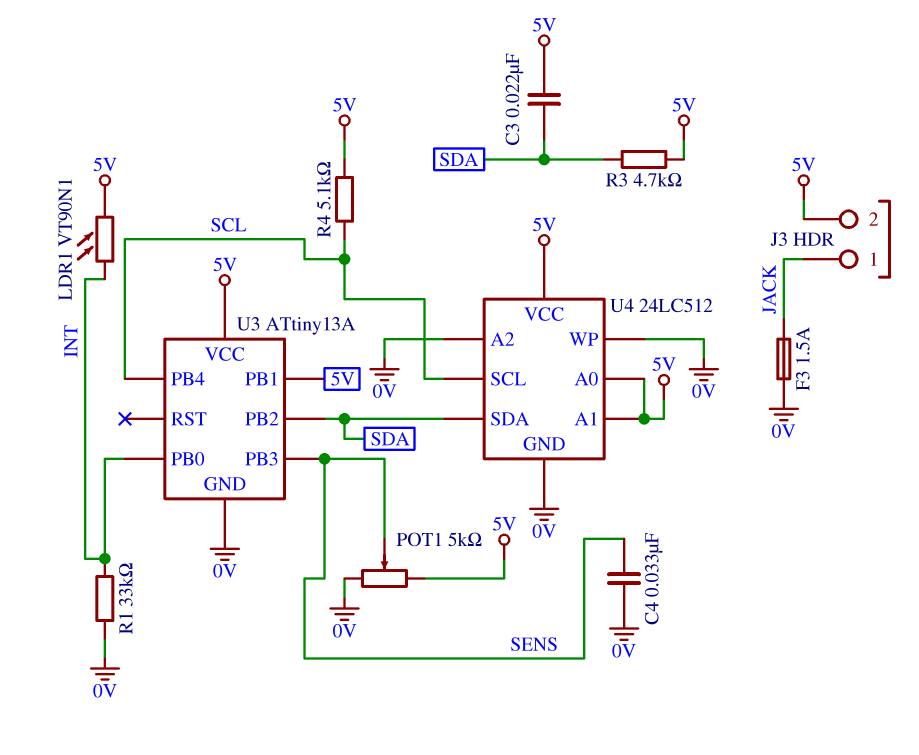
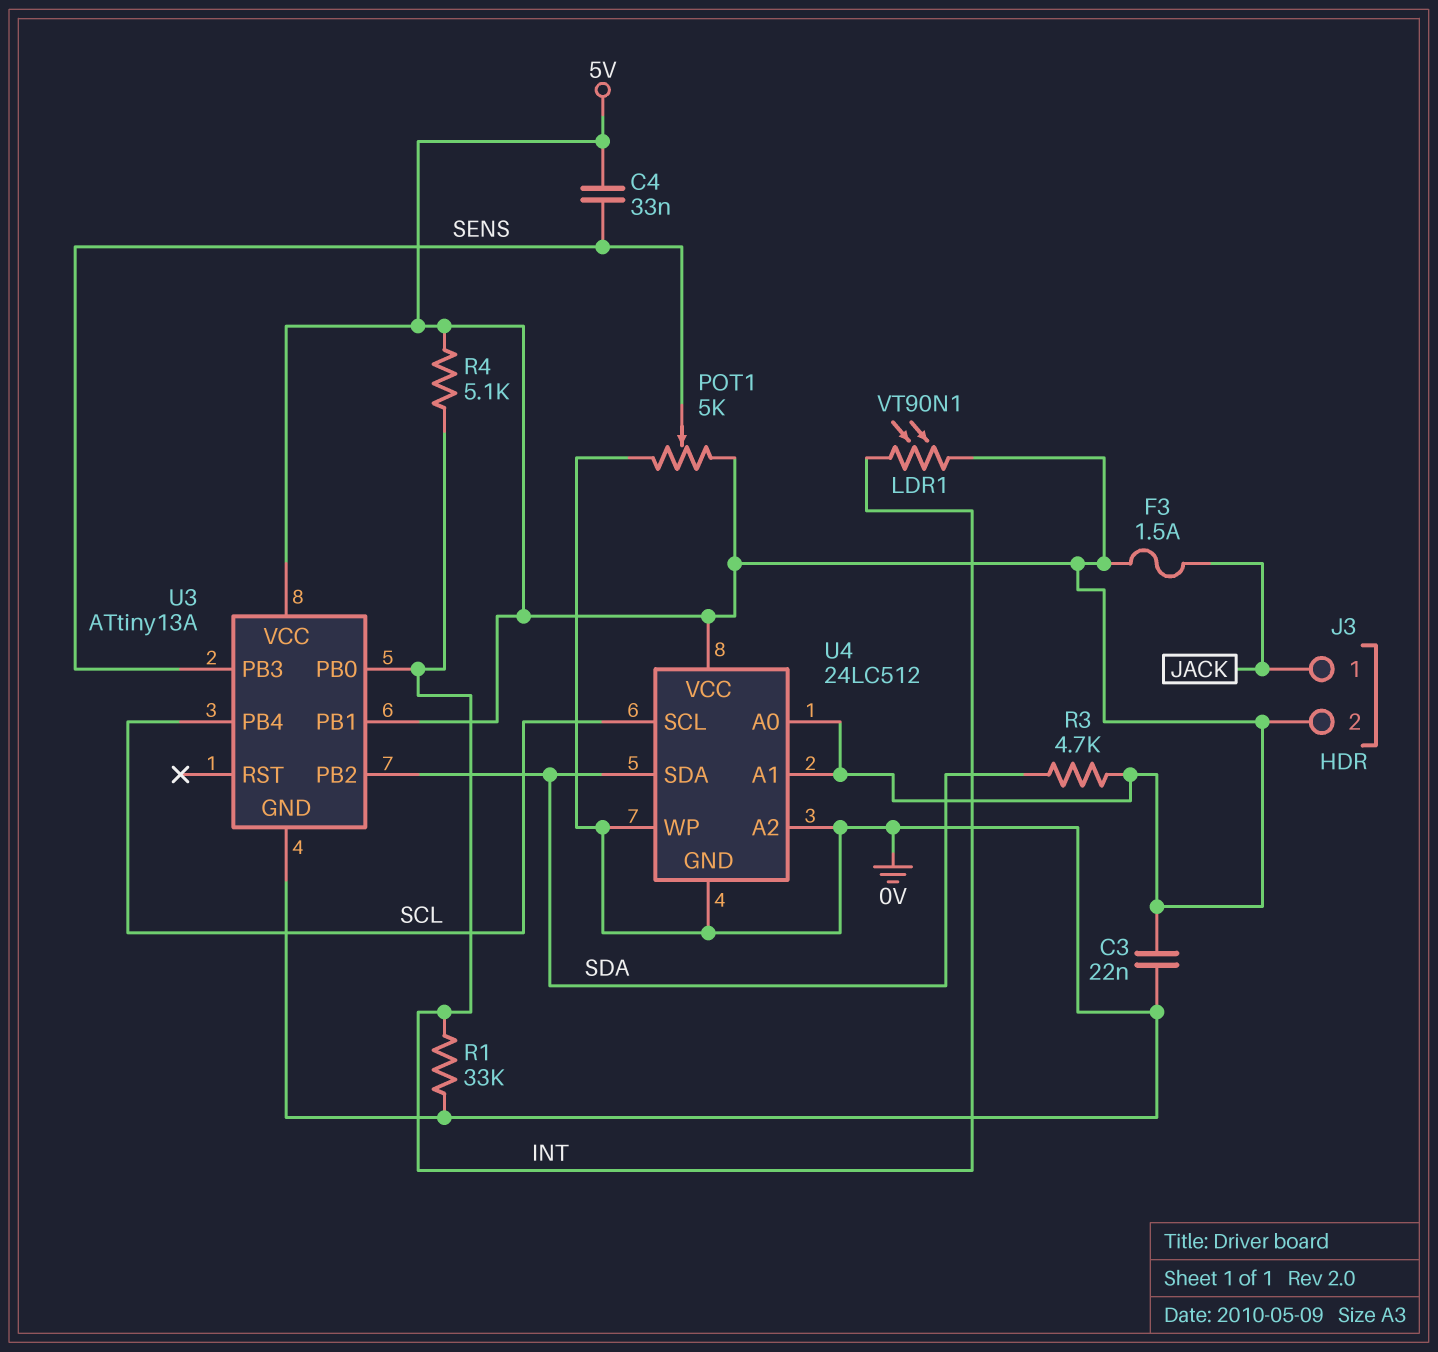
C3: 22nF (5V, SDA) -> 22nF (0V, 5V)
C4: 33nF (0V, SENS) -> 33nF (5V, SENS)
F3: 1.5A (0V, JACK) -> 1.5A (5V, JACK)
R4: 5.1k (5V, SCL) -> 5.1k (5V, INT)

